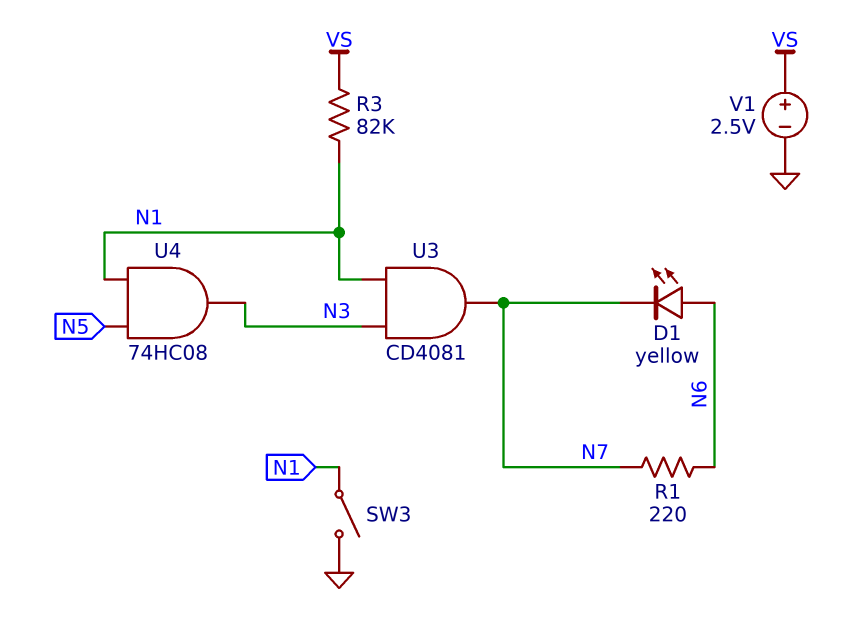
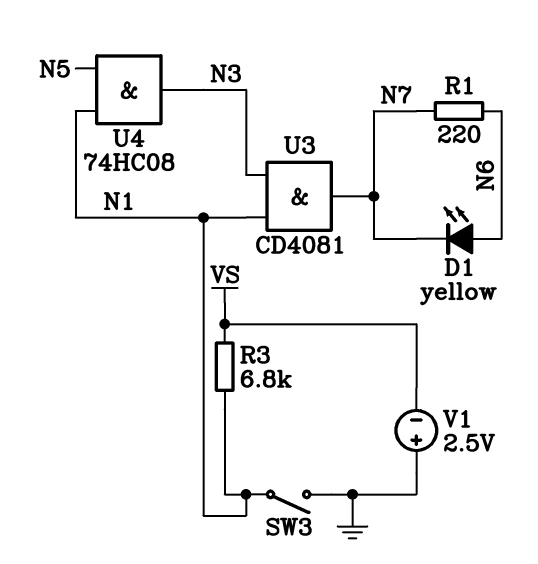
R3: 82k (N1, VS) -> 6.8k (N1, VS)
V1: 2.5V (plus VS, minus GND) -> 2.5V (plus GND, minus VS)

